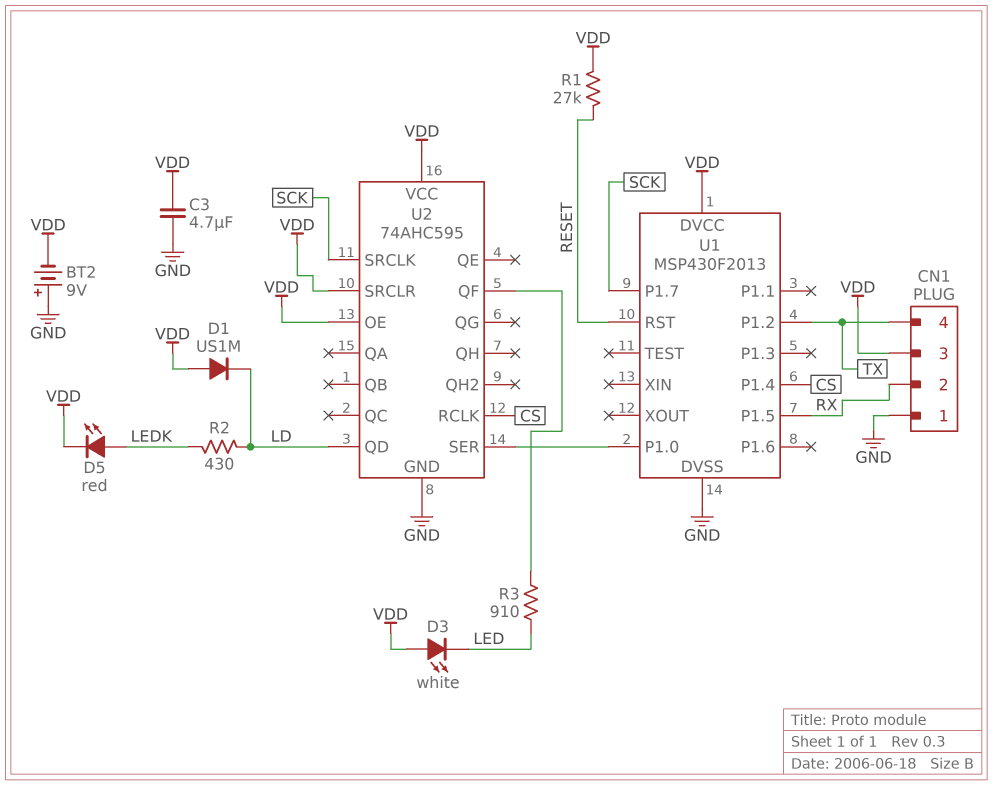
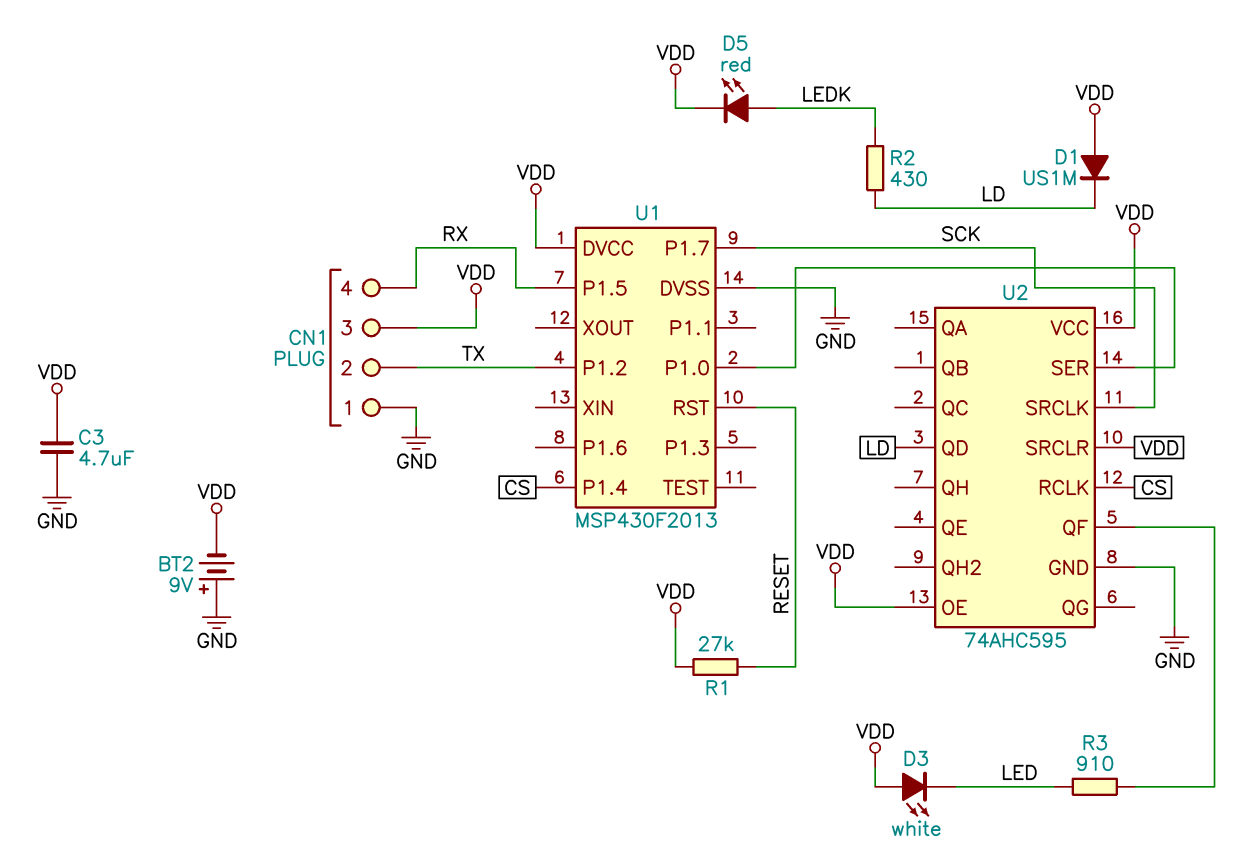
CN1 pin 2: RX -> TX
CN1 pin 4: TX -> RX

